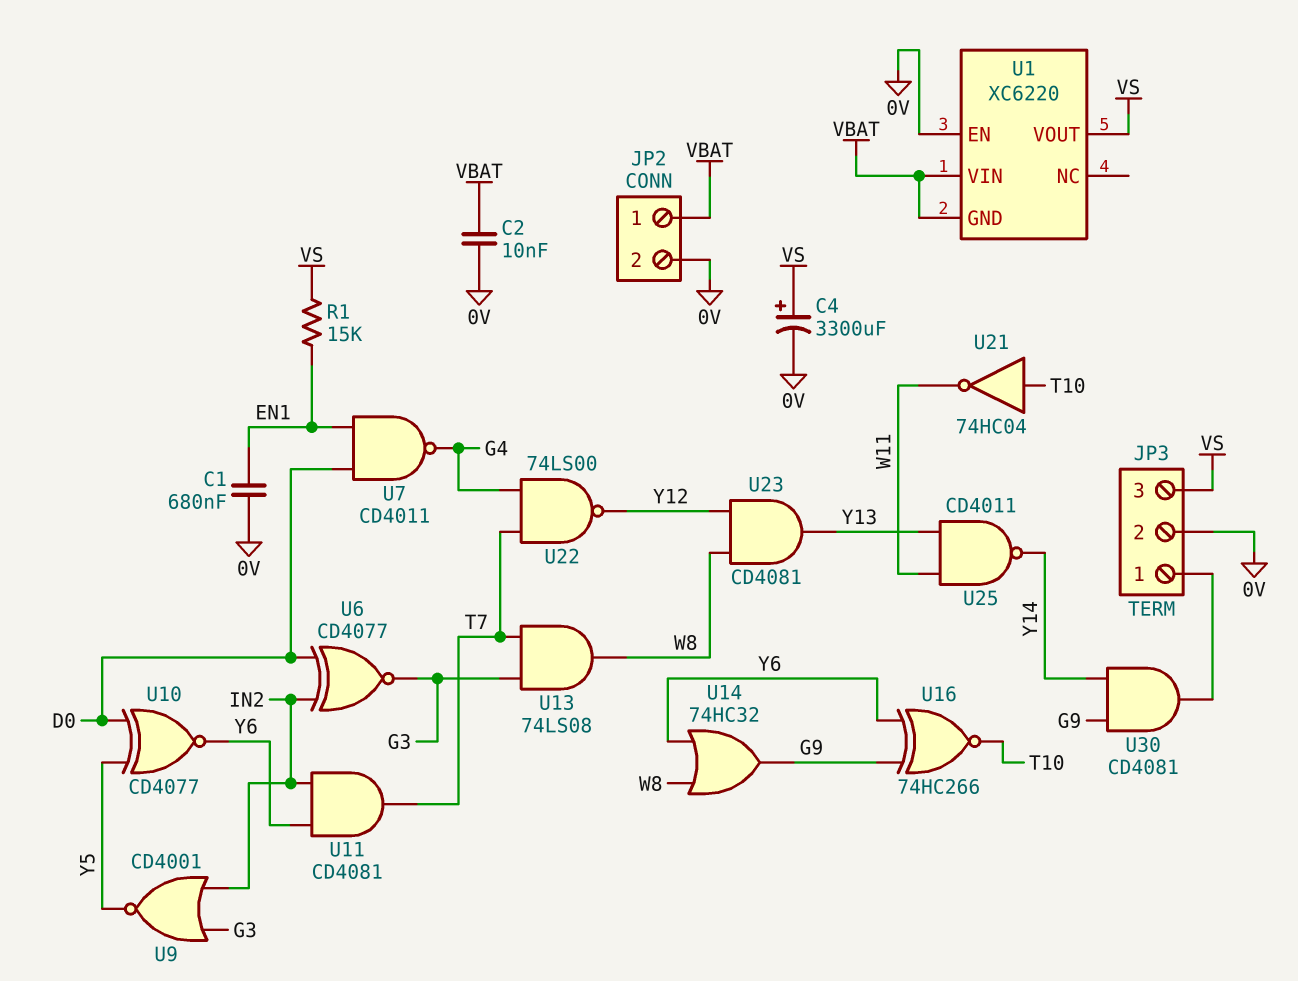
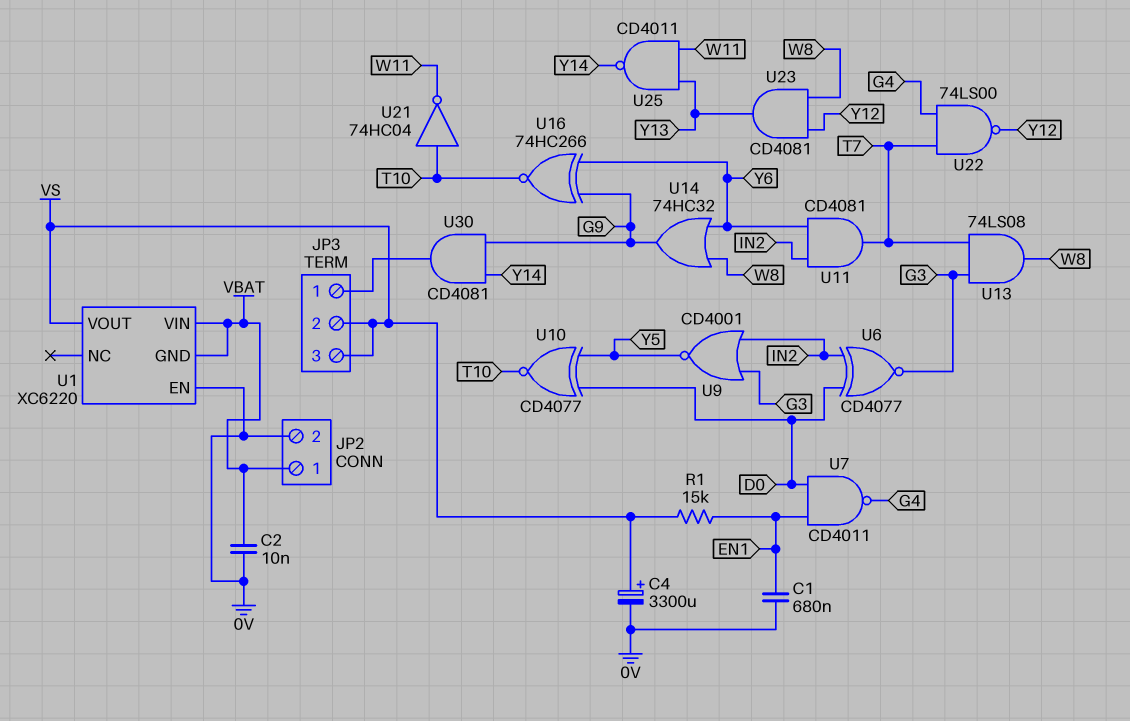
JP3 pin 2: 0V -> VS
U10: XNOR CD4077 (in D0, in Y5, out Y6) -> XNOR CD4077 (in D0, in Y5, out T10)

